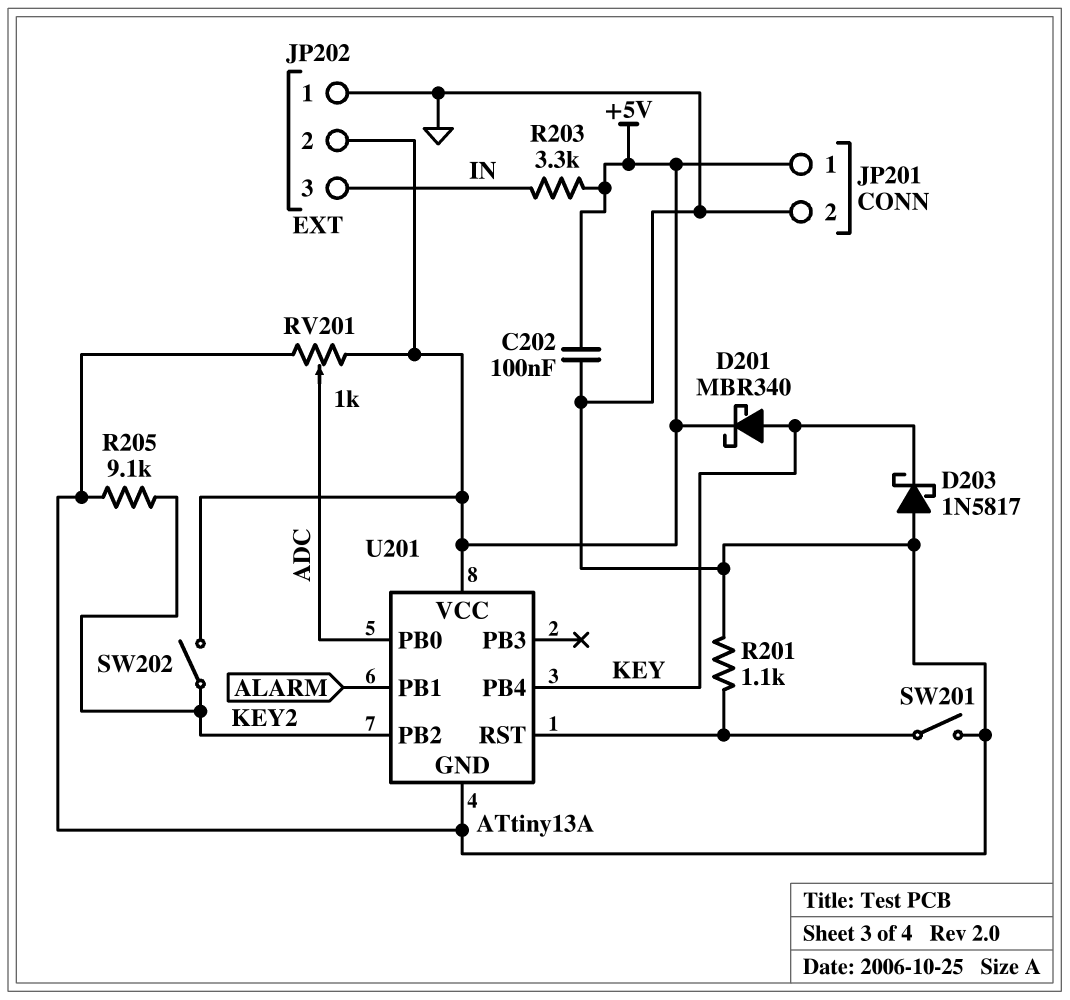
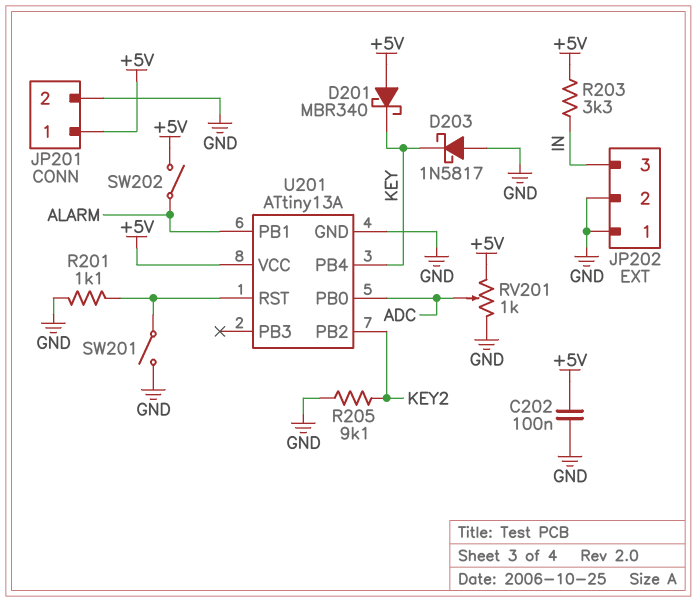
D201: schottky MBR340 (A KEY, K +5V) -> schottky MBR340 (A +5V, K KEY)
JP202 pin 2: +5V -> GND
SW202: switch (+5V, KEY2) -> switch (+5V, ALARM)

